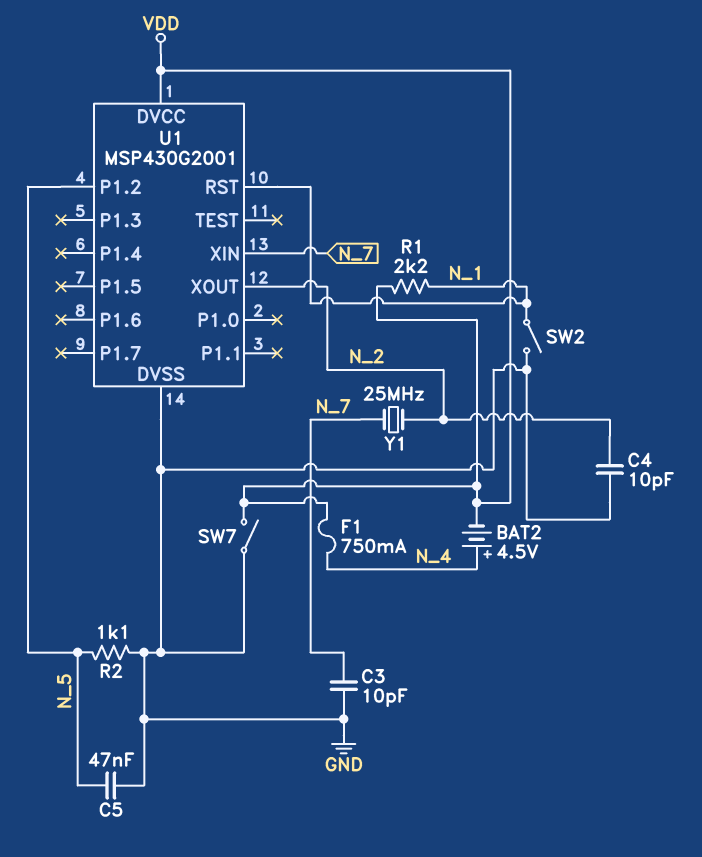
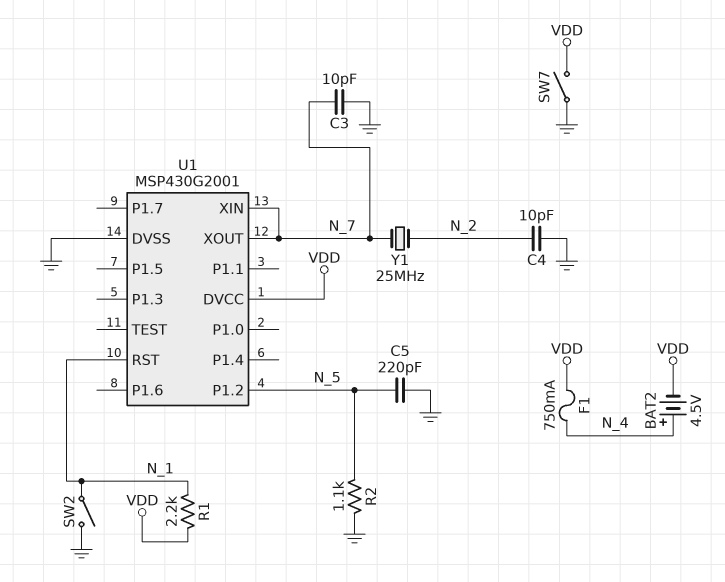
C5: 47nF (GND, N_5) -> 220pF (GND, N_5)
U1 pin XOUT: N_2 -> N_7

